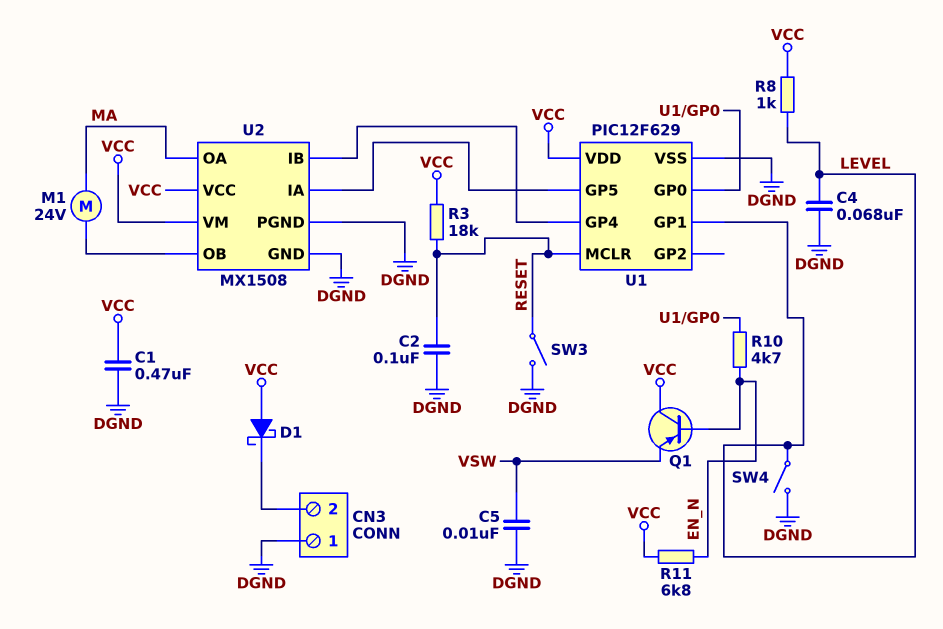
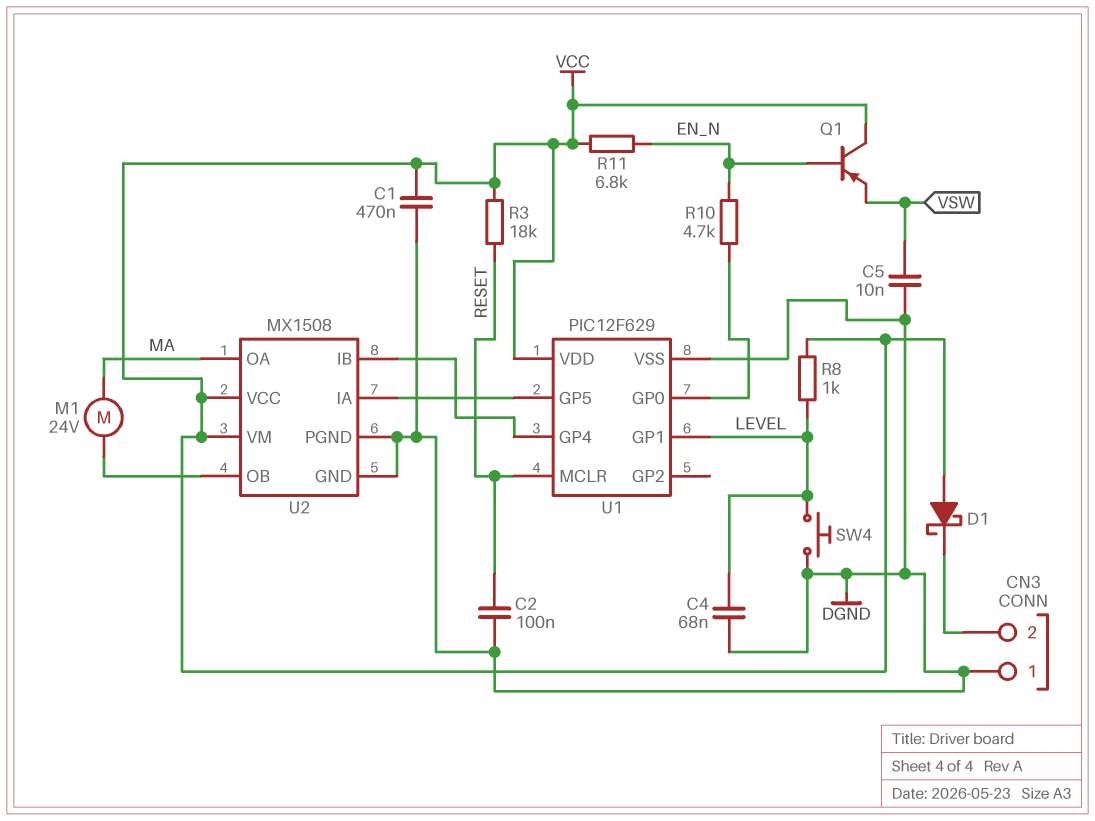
SW3: switch (DGND, RESET) -> none
SW4: switch (DGND, LEVEL) -> button (DGND, LEVEL)

